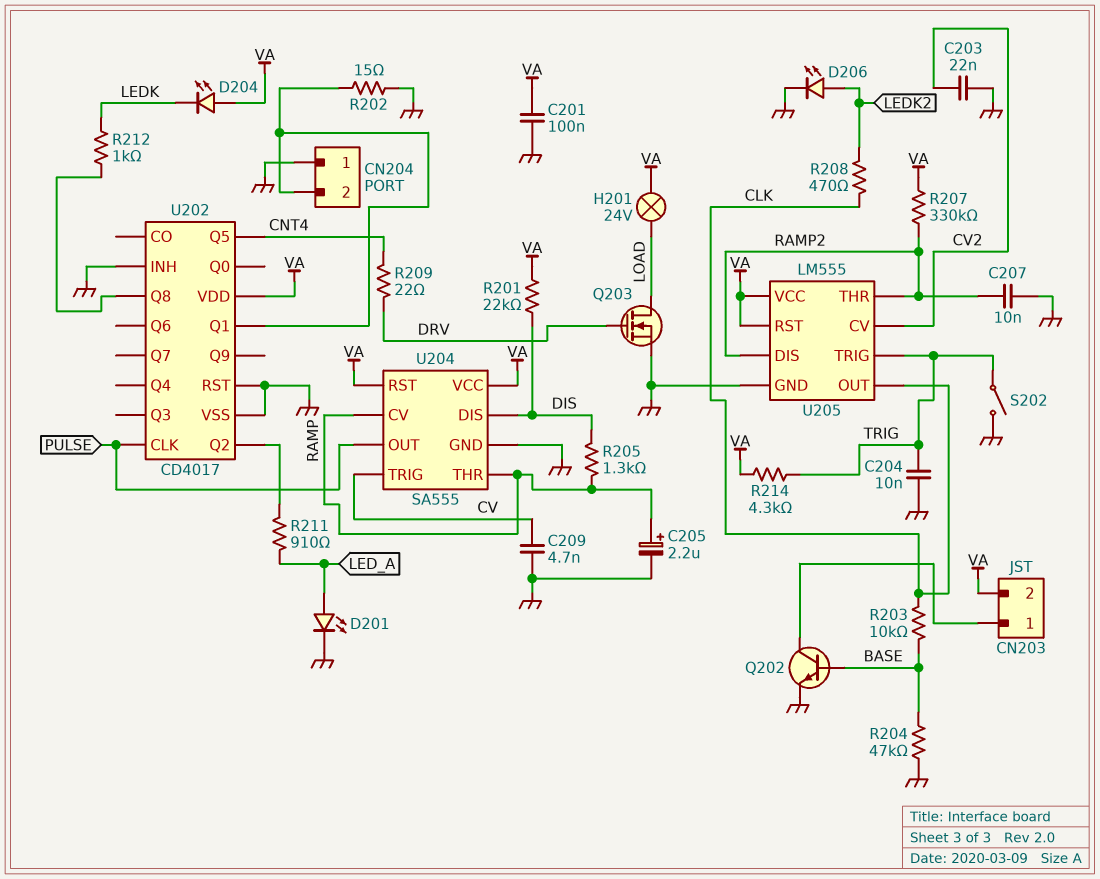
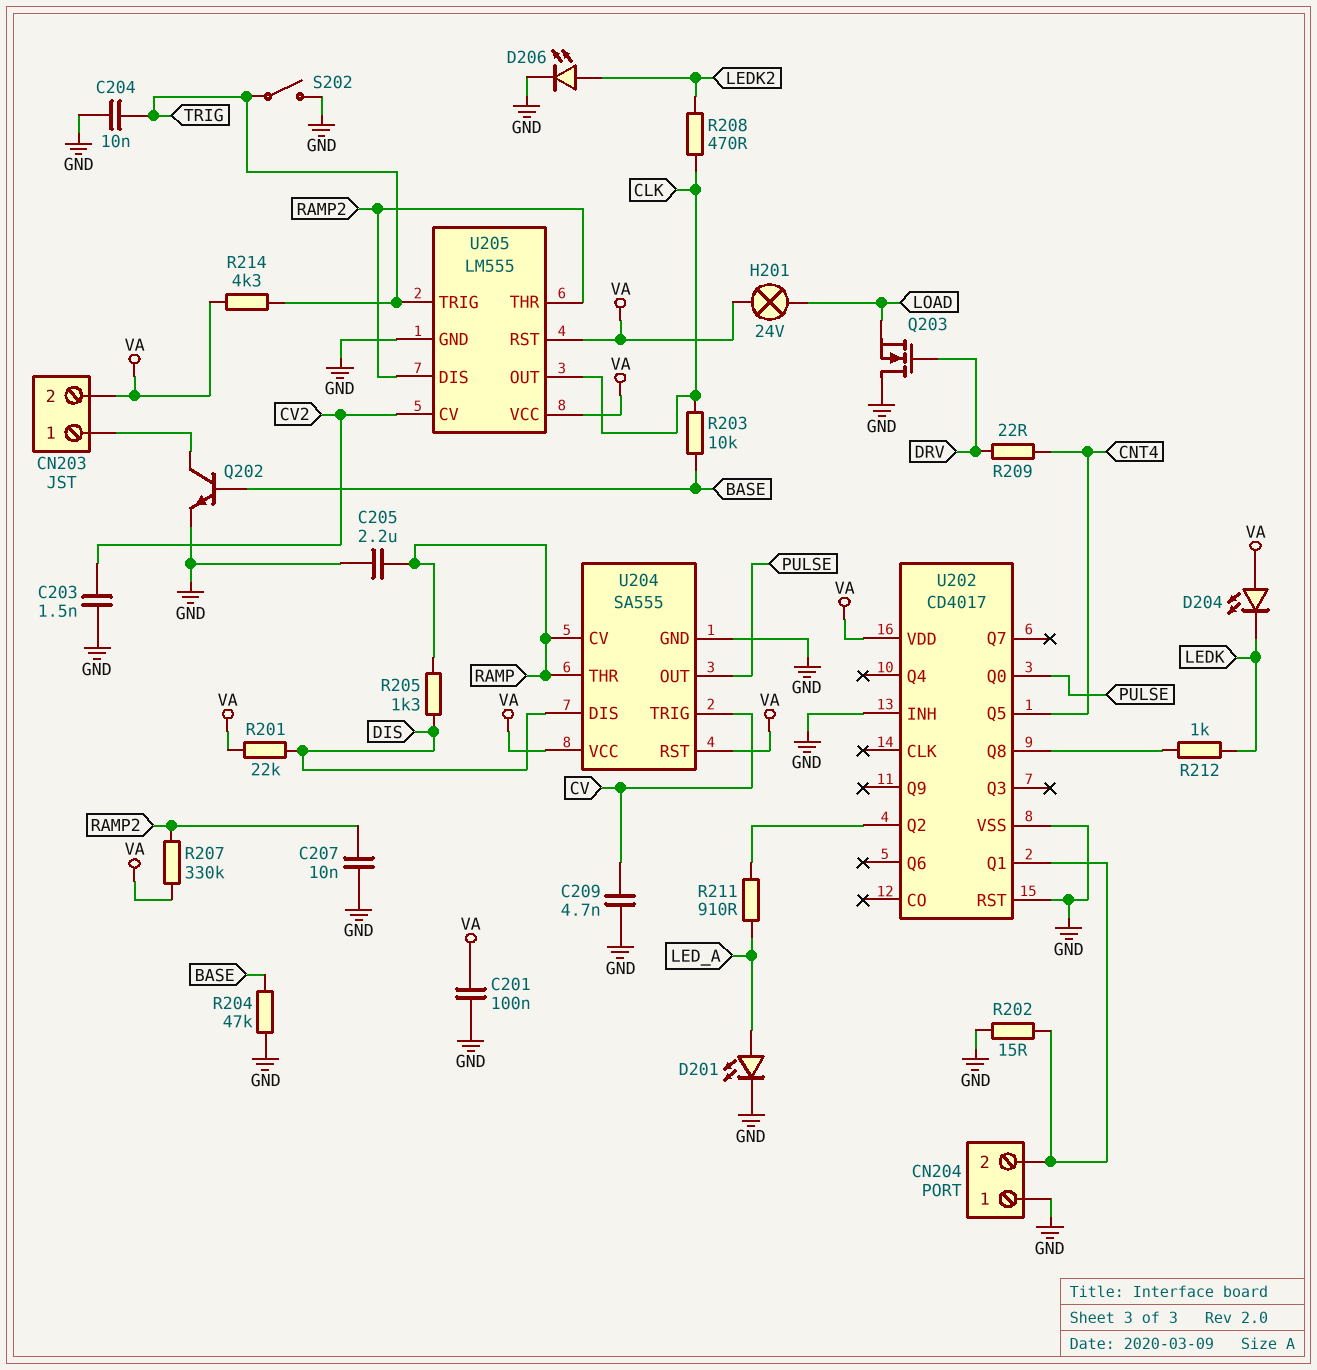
C203: 22nF (CV2, GND) -> 1.5nF (CV2, GND)
C205: 2.2uF (plus RAMP, minus GND) -> 2.2uF (GND, RAMP)
Q203: NMOS (G DRV, D LOAD, S GND) -> NMOS (G DRV, D GND, S LOAD)
U202 pin CLK: PULSE -> none
U202 pin Q0: none -> PULSE

